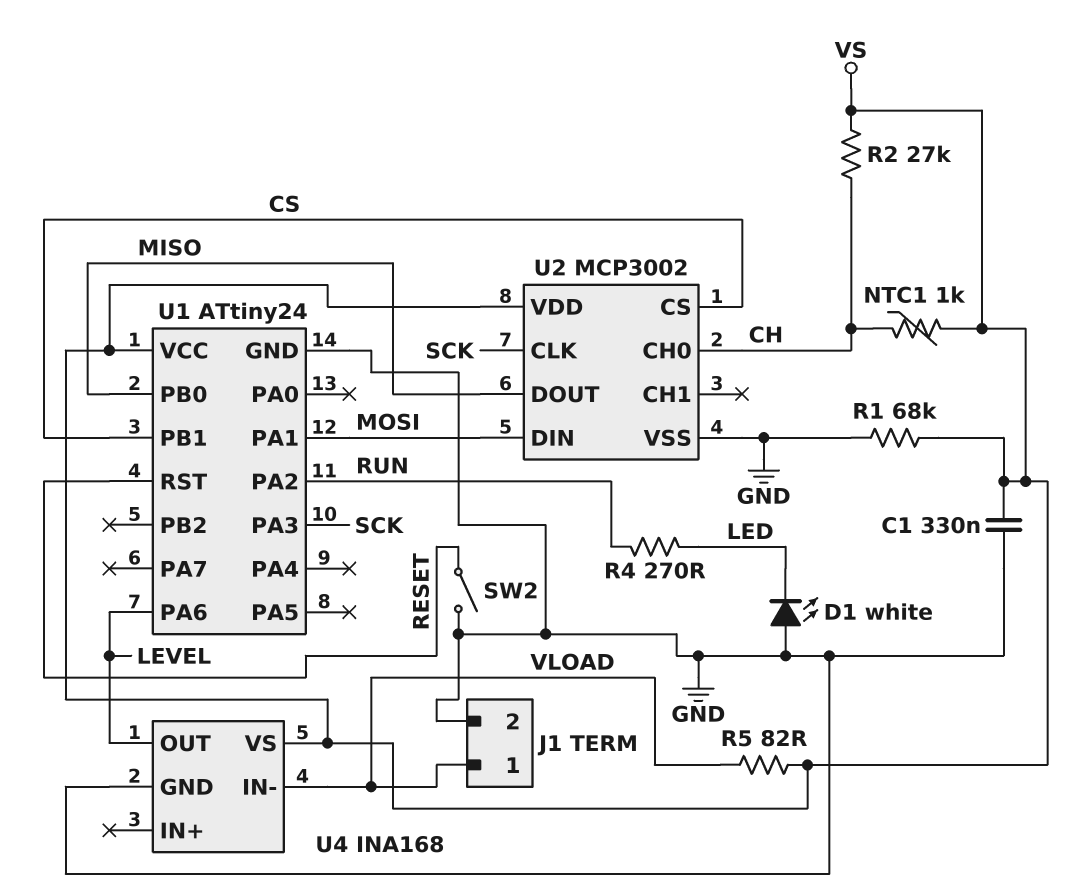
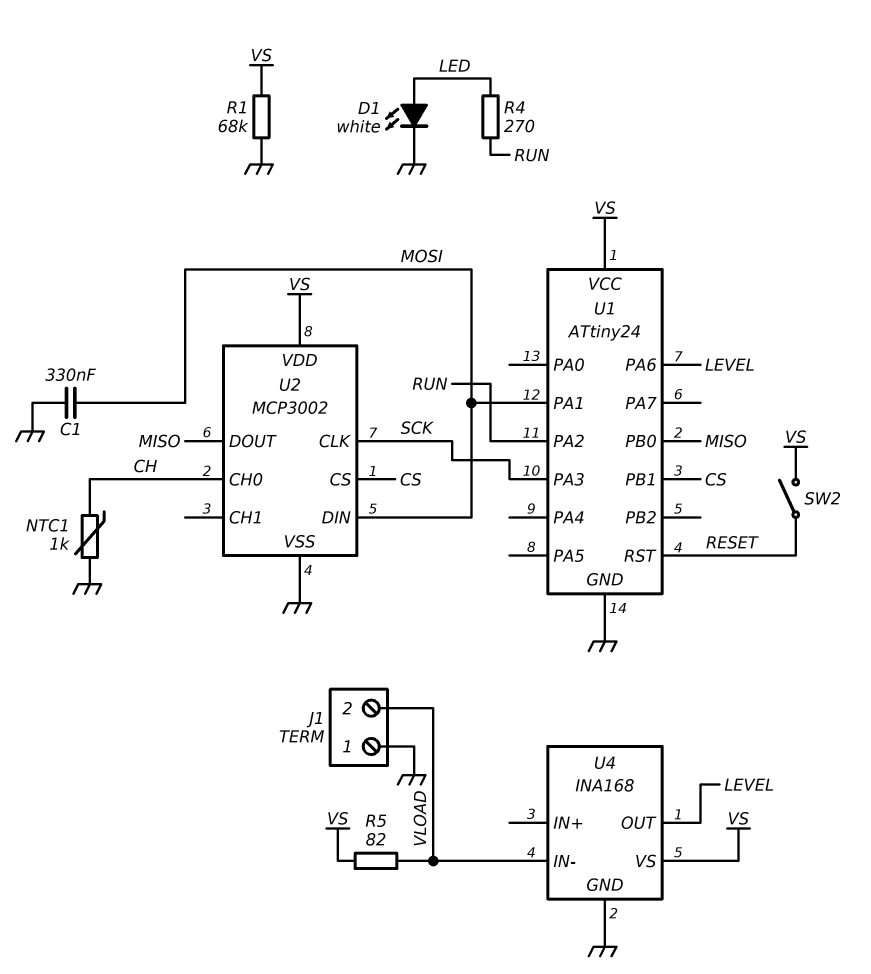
C1: 330nF (GND, VS) -> 330nF (GND, MOSI)
D1: LED white (A GND, K LED) -> LED white (A LED, K GND)
J1 pin 1: VLOAD -> GND
J1 pin 2: GND -> VLOAD
NTC1: 1k (CH, VS) -> 1k (CH, GND)
R2: 27k (CH, VS) -> none
SW2: switch (GND, RESET) -> switch (RESET, VS)

